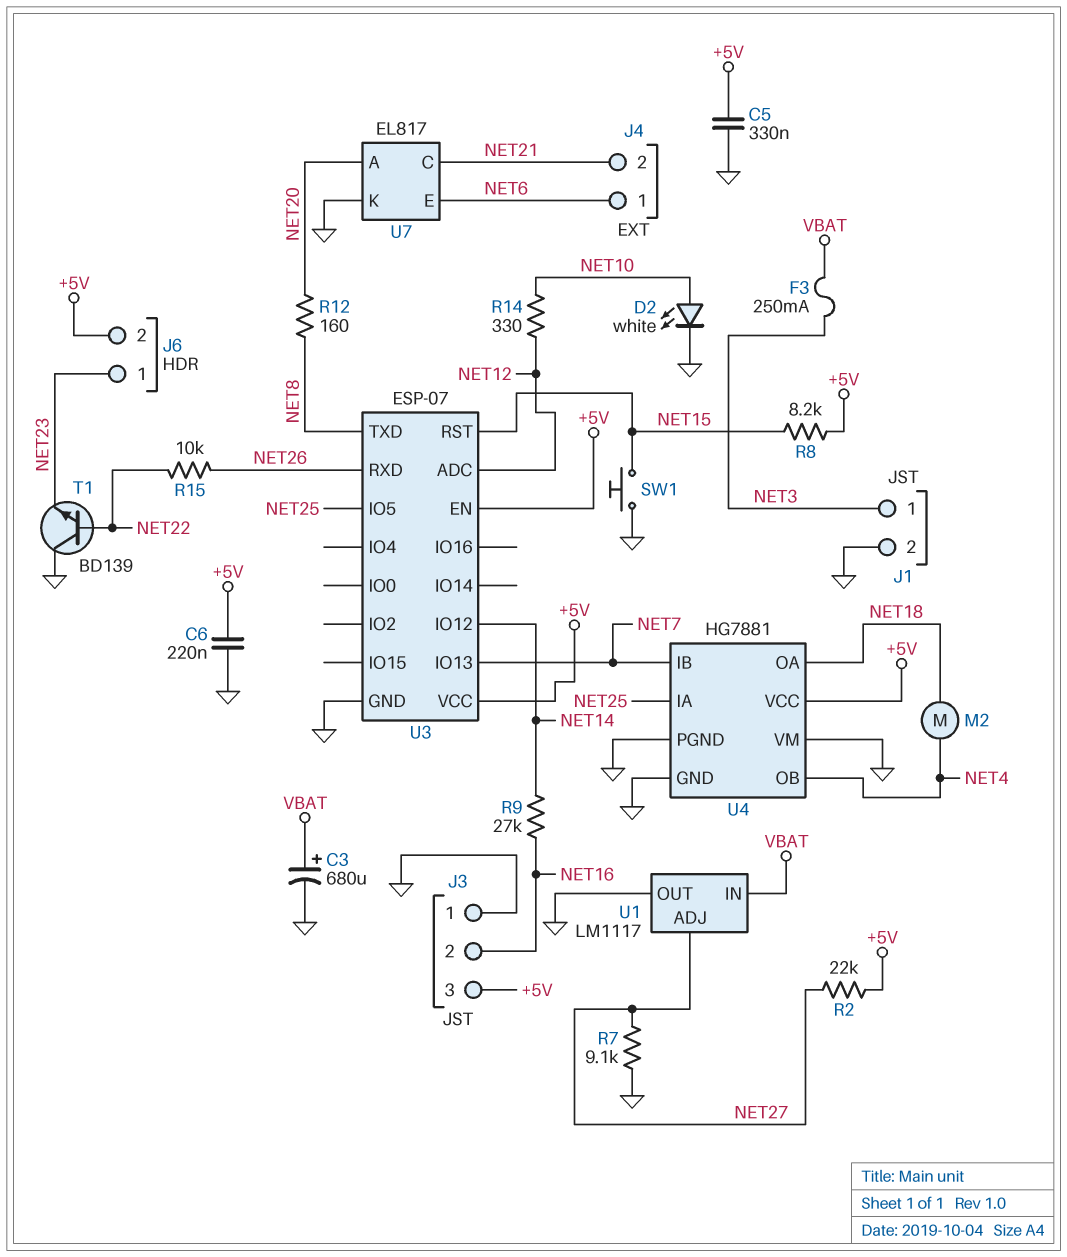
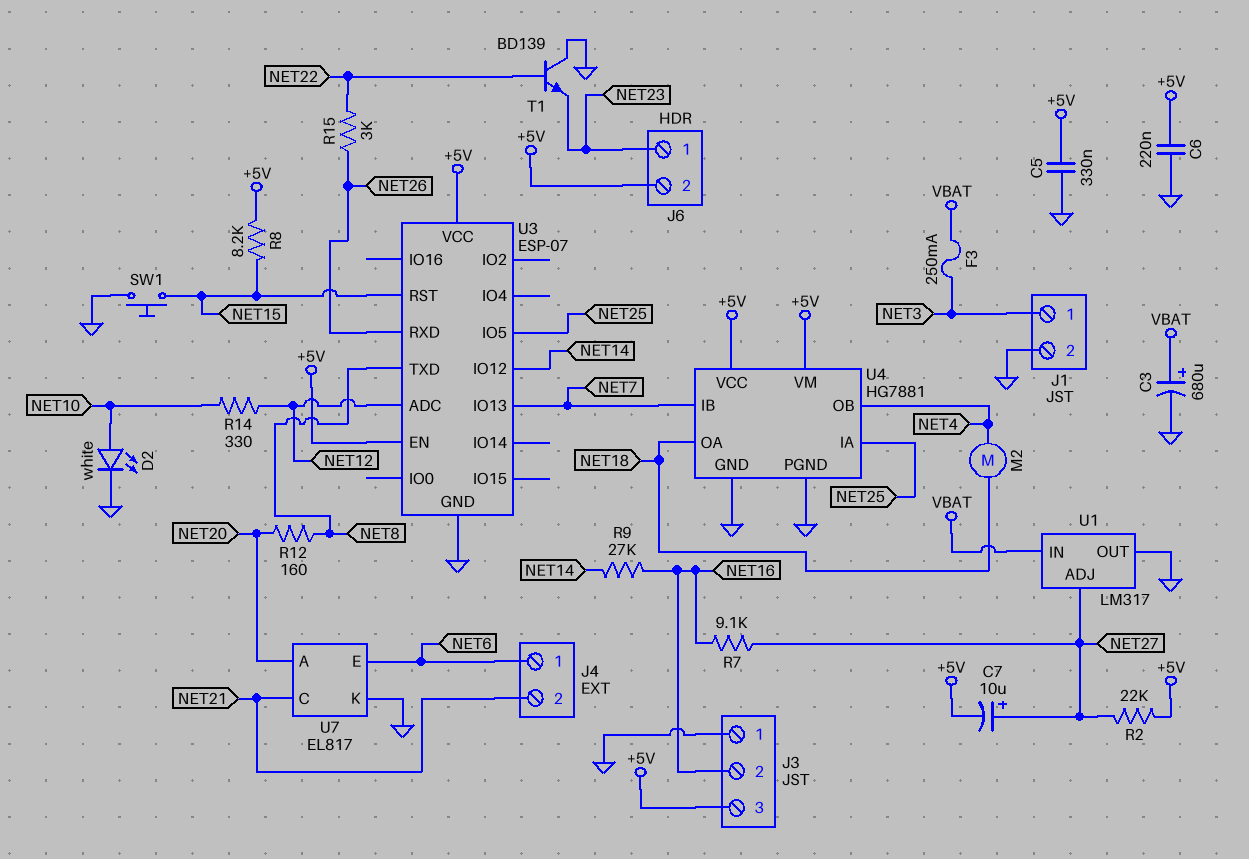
C7: none -> 10uF (plus NET27, minus +5V)
R7: 9.1k (GND, NET27) -> 9.1k (NET16, NET27)
R15: 10k (NET22, NET26) -> 3k (NET22, NET26)
U1: LM1117 -> LM317
U4 pin VM: GND -> +5V

